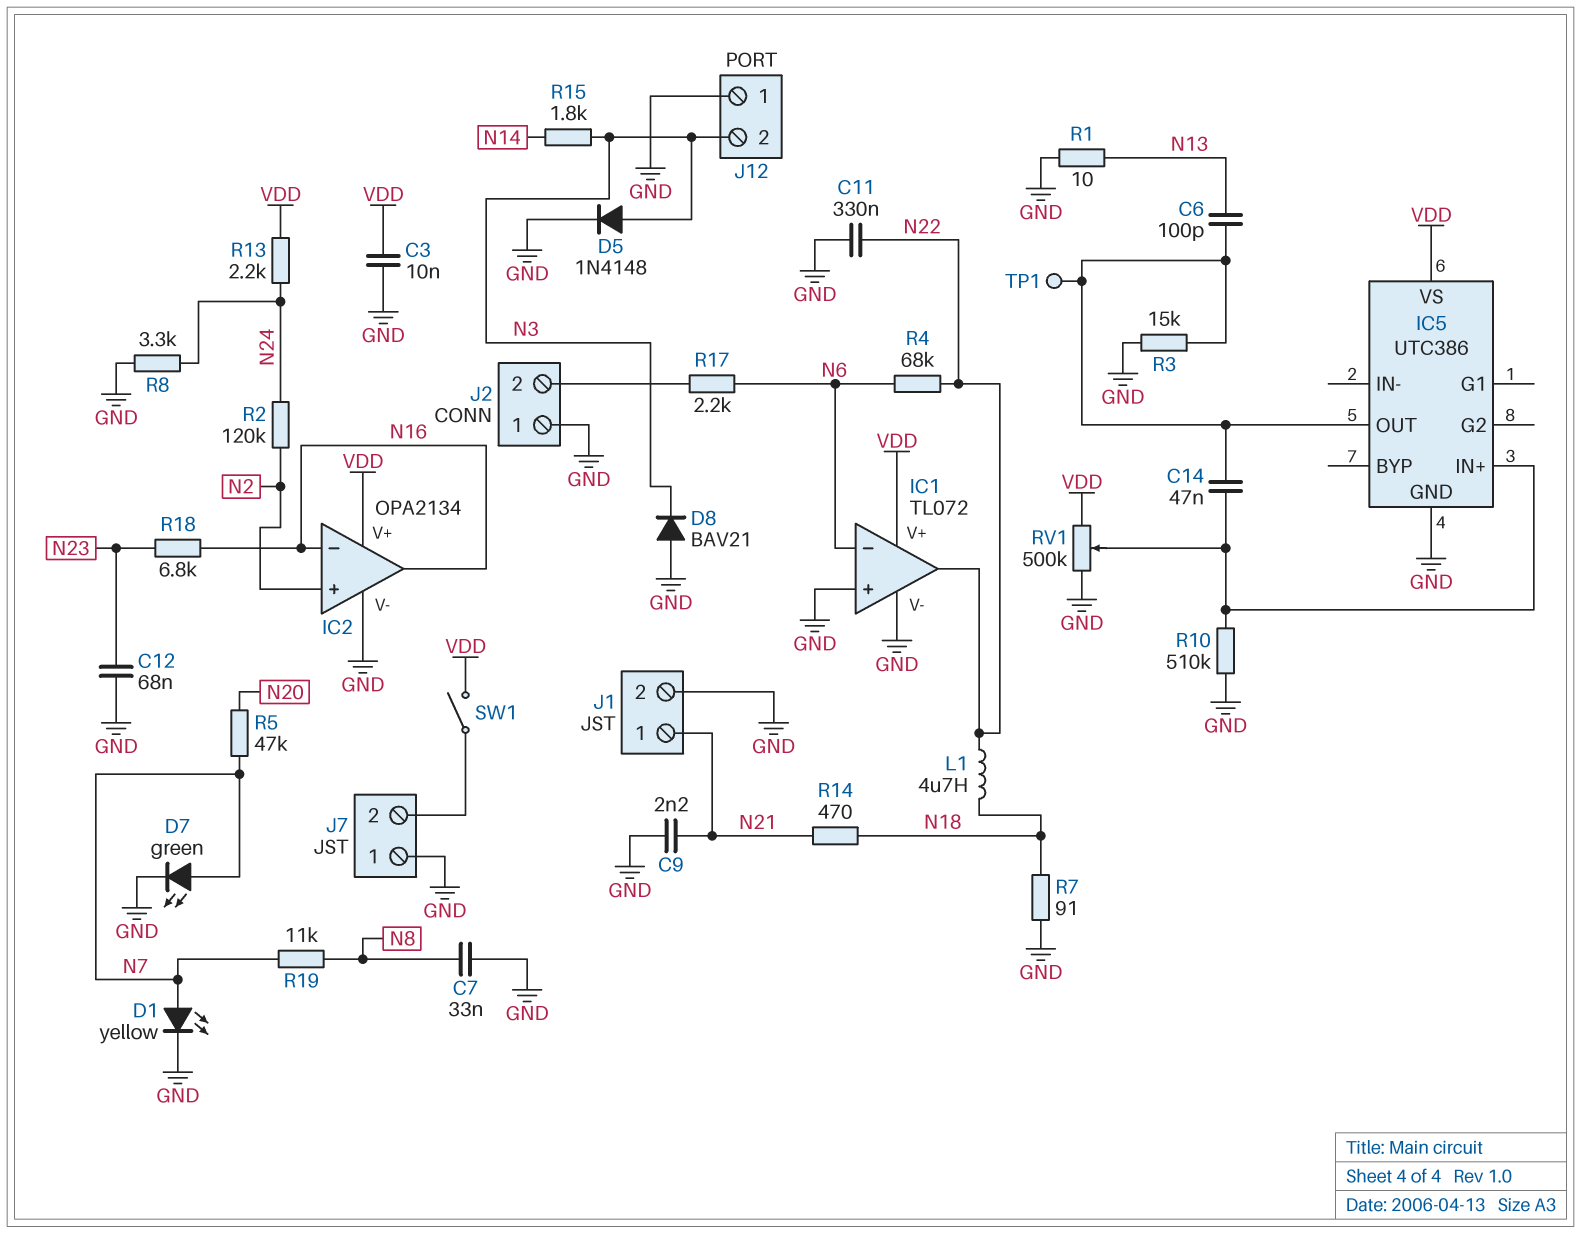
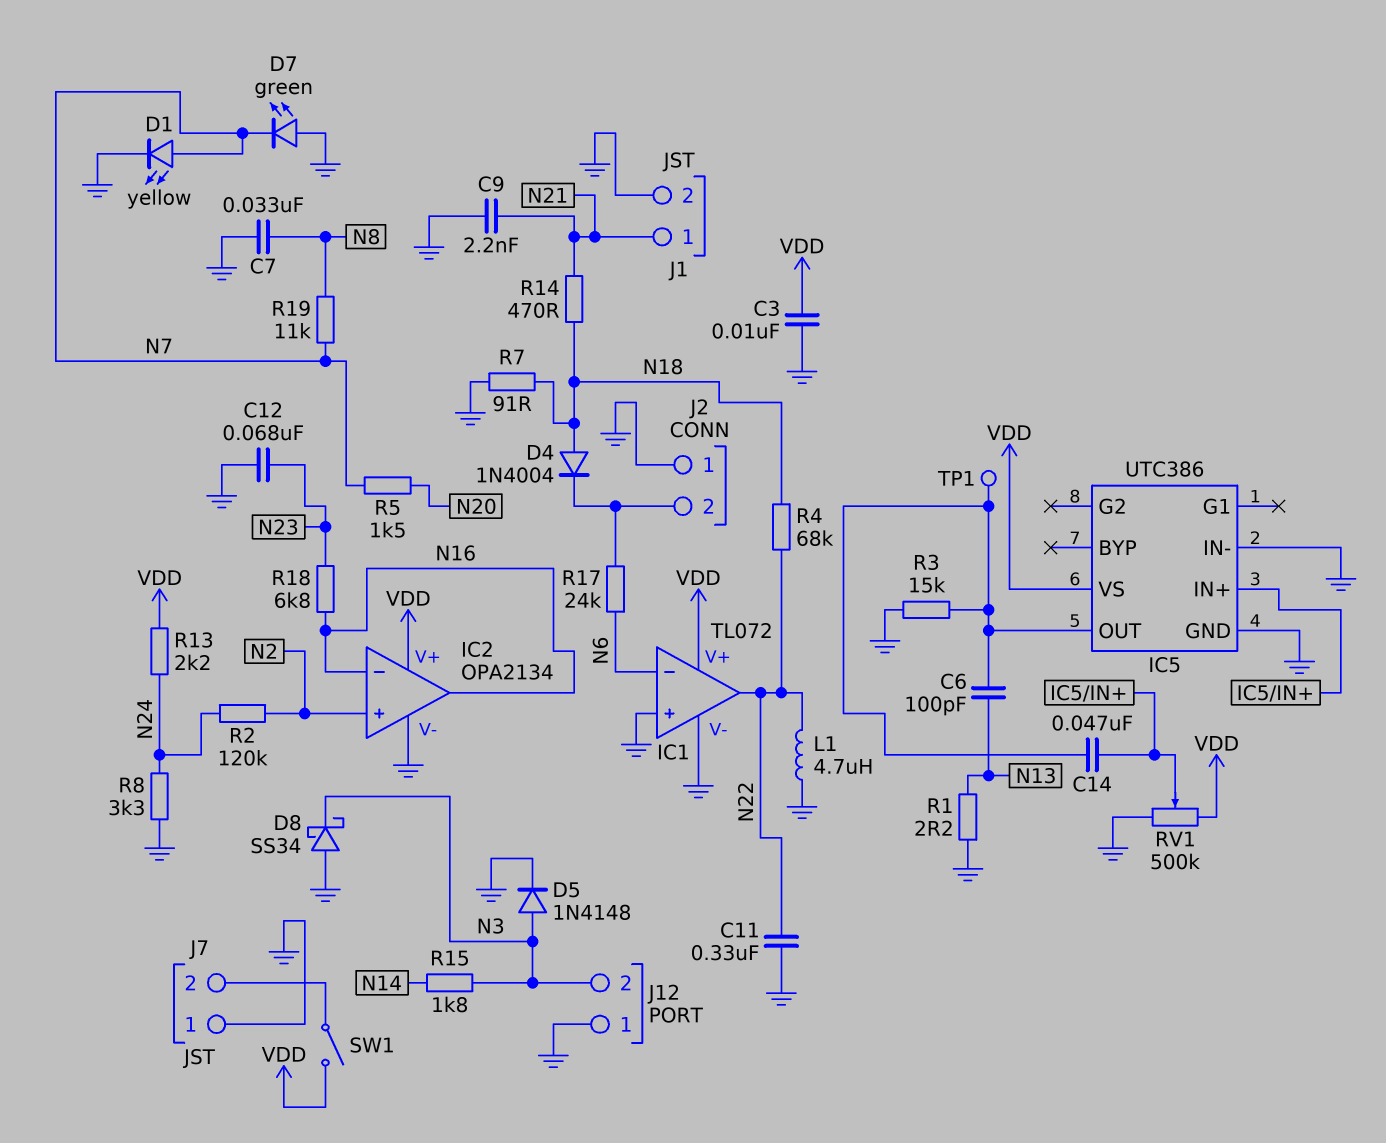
D4: none -> diode 1N4004 (A N18, K J2/2)
D7: LED green (A N7, K GND) -> LED green (A GND, K N7)
D8: diode BAV21 (A GND, K N3) -> schottky SS34 (A GND, K N3)
IC5 pin IN-: none -> GND
L1: 4.7uH (N18, N22) -> 4.7uH (GND, N22)
R1: 10 (GND, N13) -> 2.2 (GND, N13)
R4: 68k (N6, N22) -> 68k (N18, N22)
R5: 47k (N7, N20) -> 1.5k (N7, N20)
R10: 510k (GND, IC5/IN+) -> none
R17: 2.2k (J2/2, N6) -> 24k (J2/2, N6)

